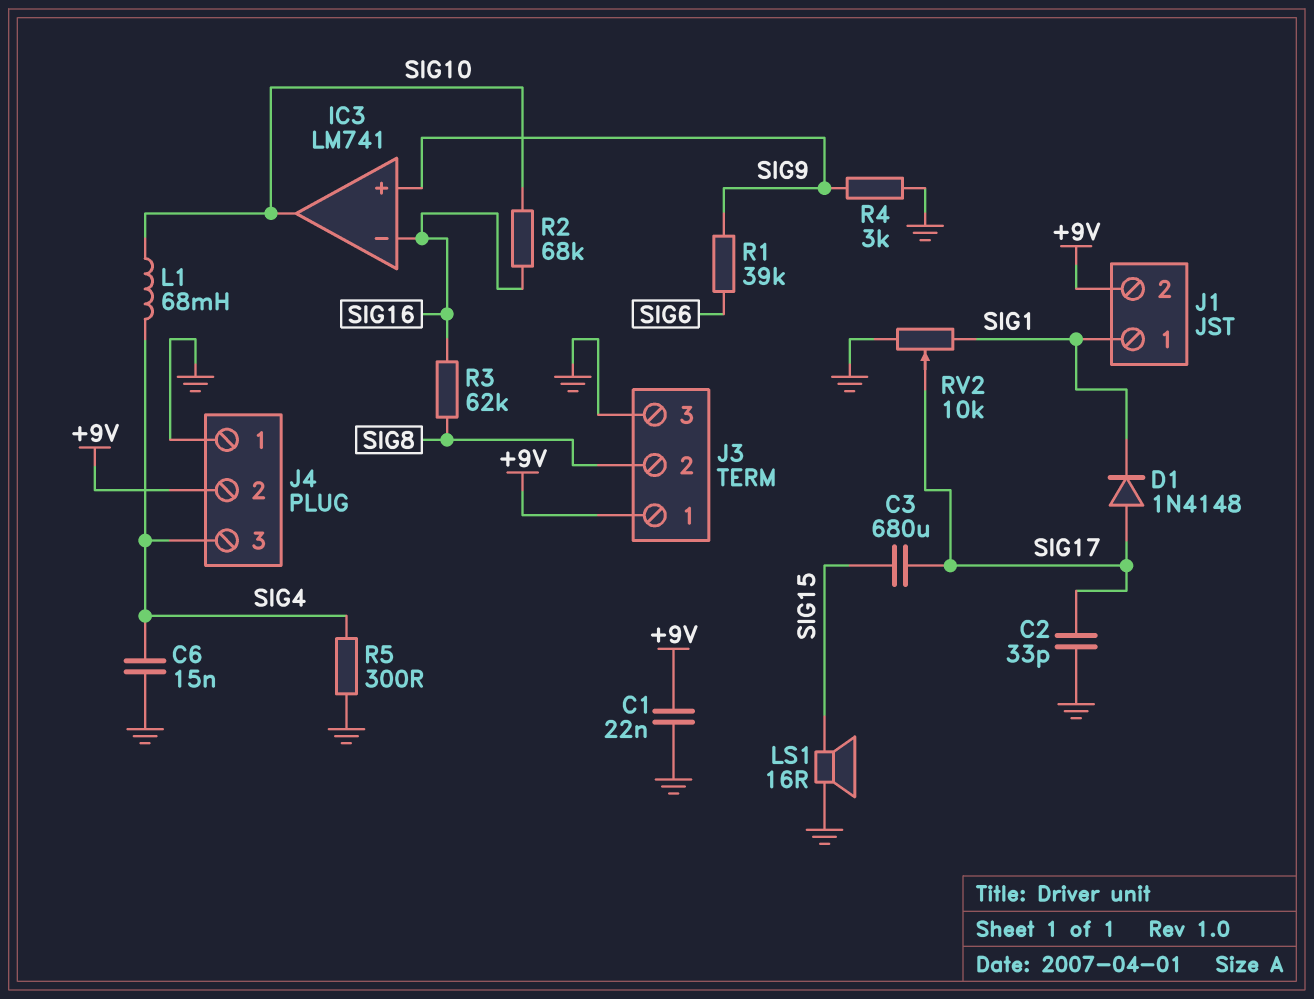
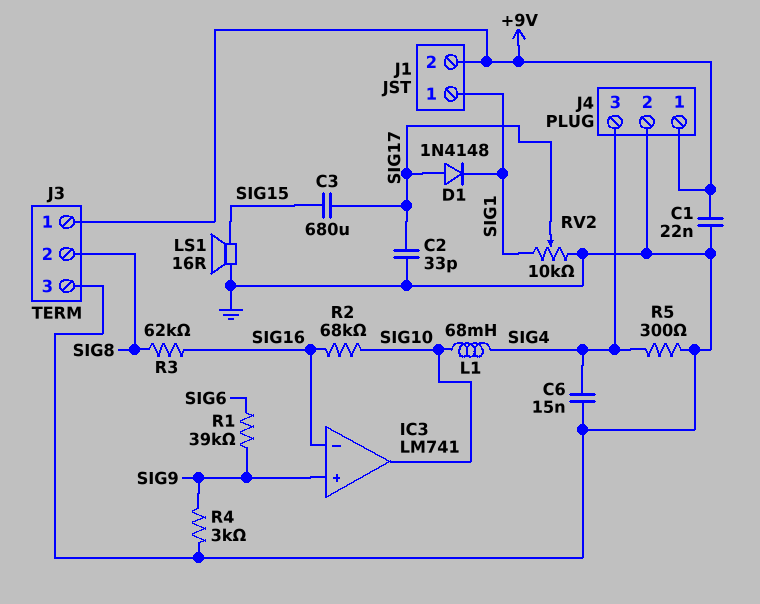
J4 pin 1: GND -> +9V
J4 pin 2: +9V -> GND

